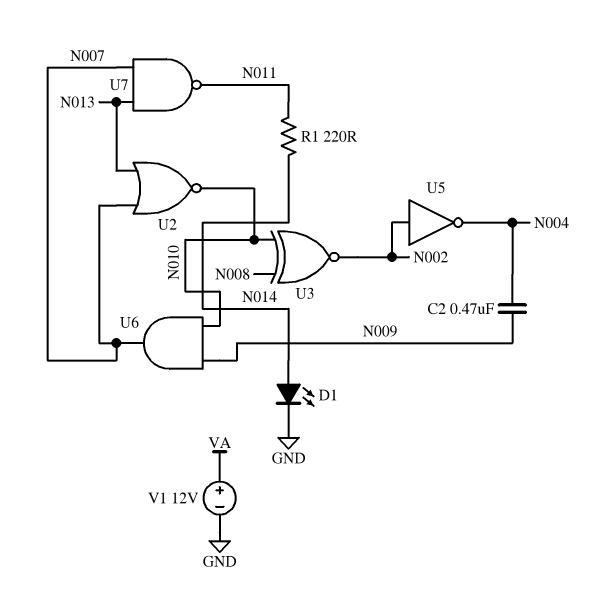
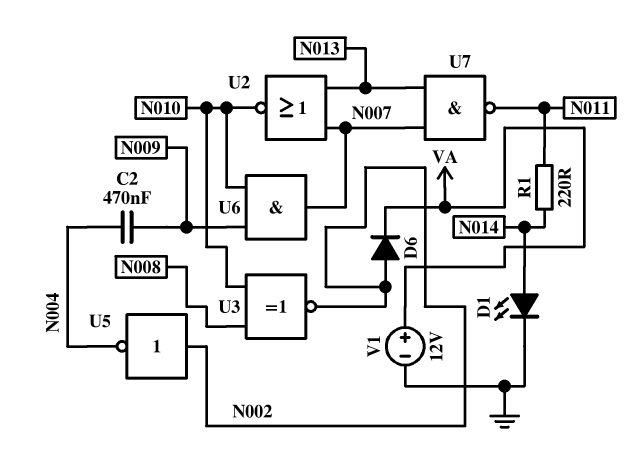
D6: none -> diode (A N002, K VA)

